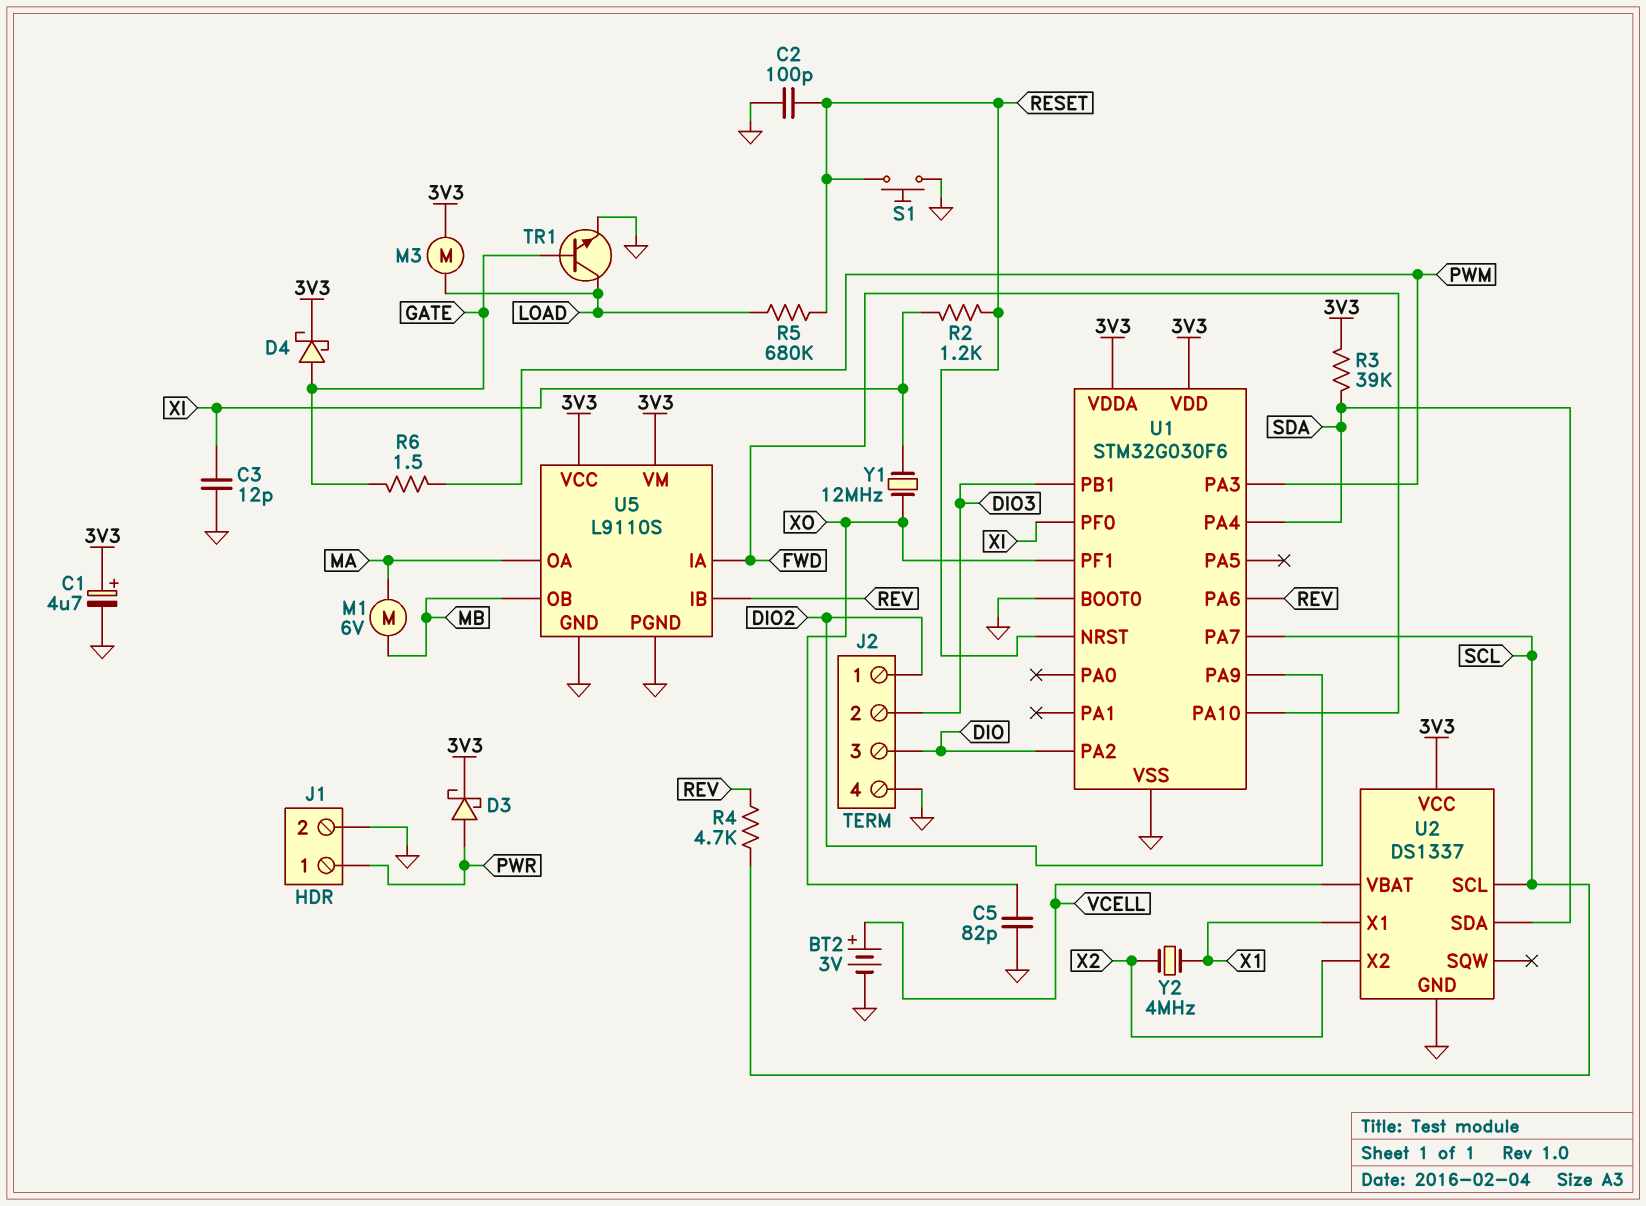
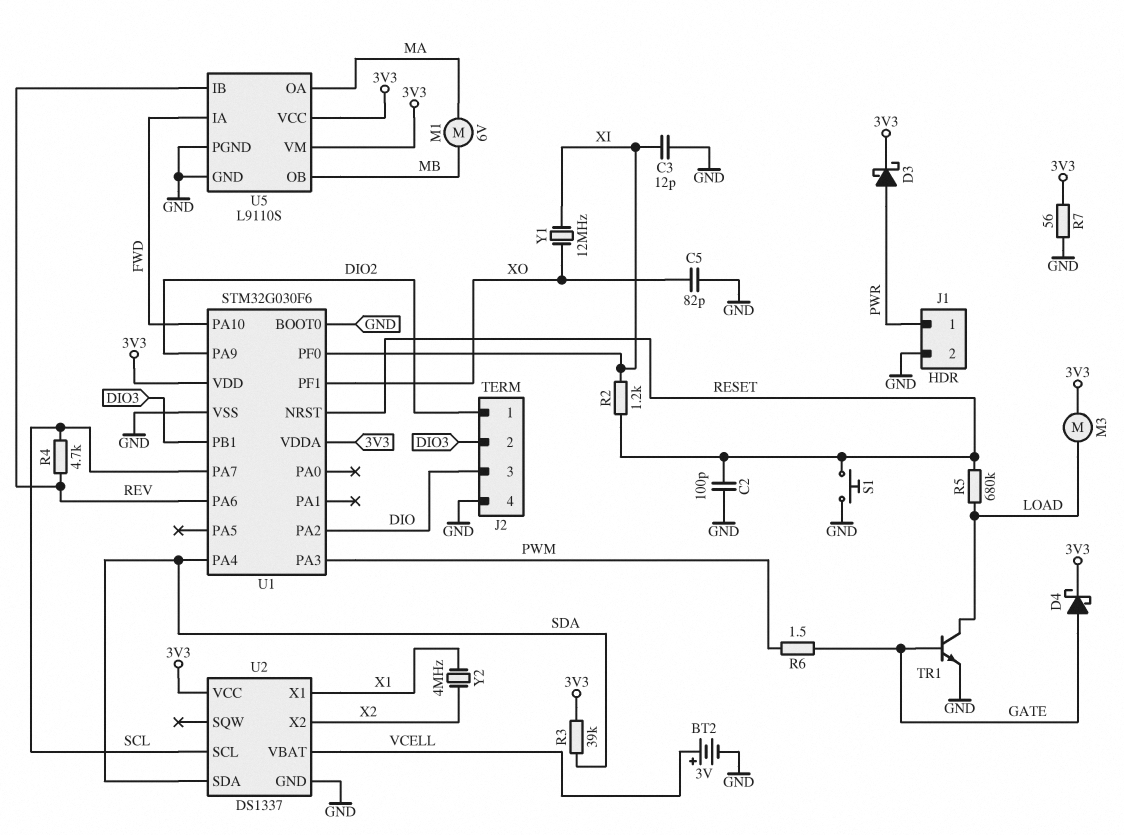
C1: 4.7uF (plus 3V3, minus GND) -> none
R7: none -> 56 (3V3, GND)

